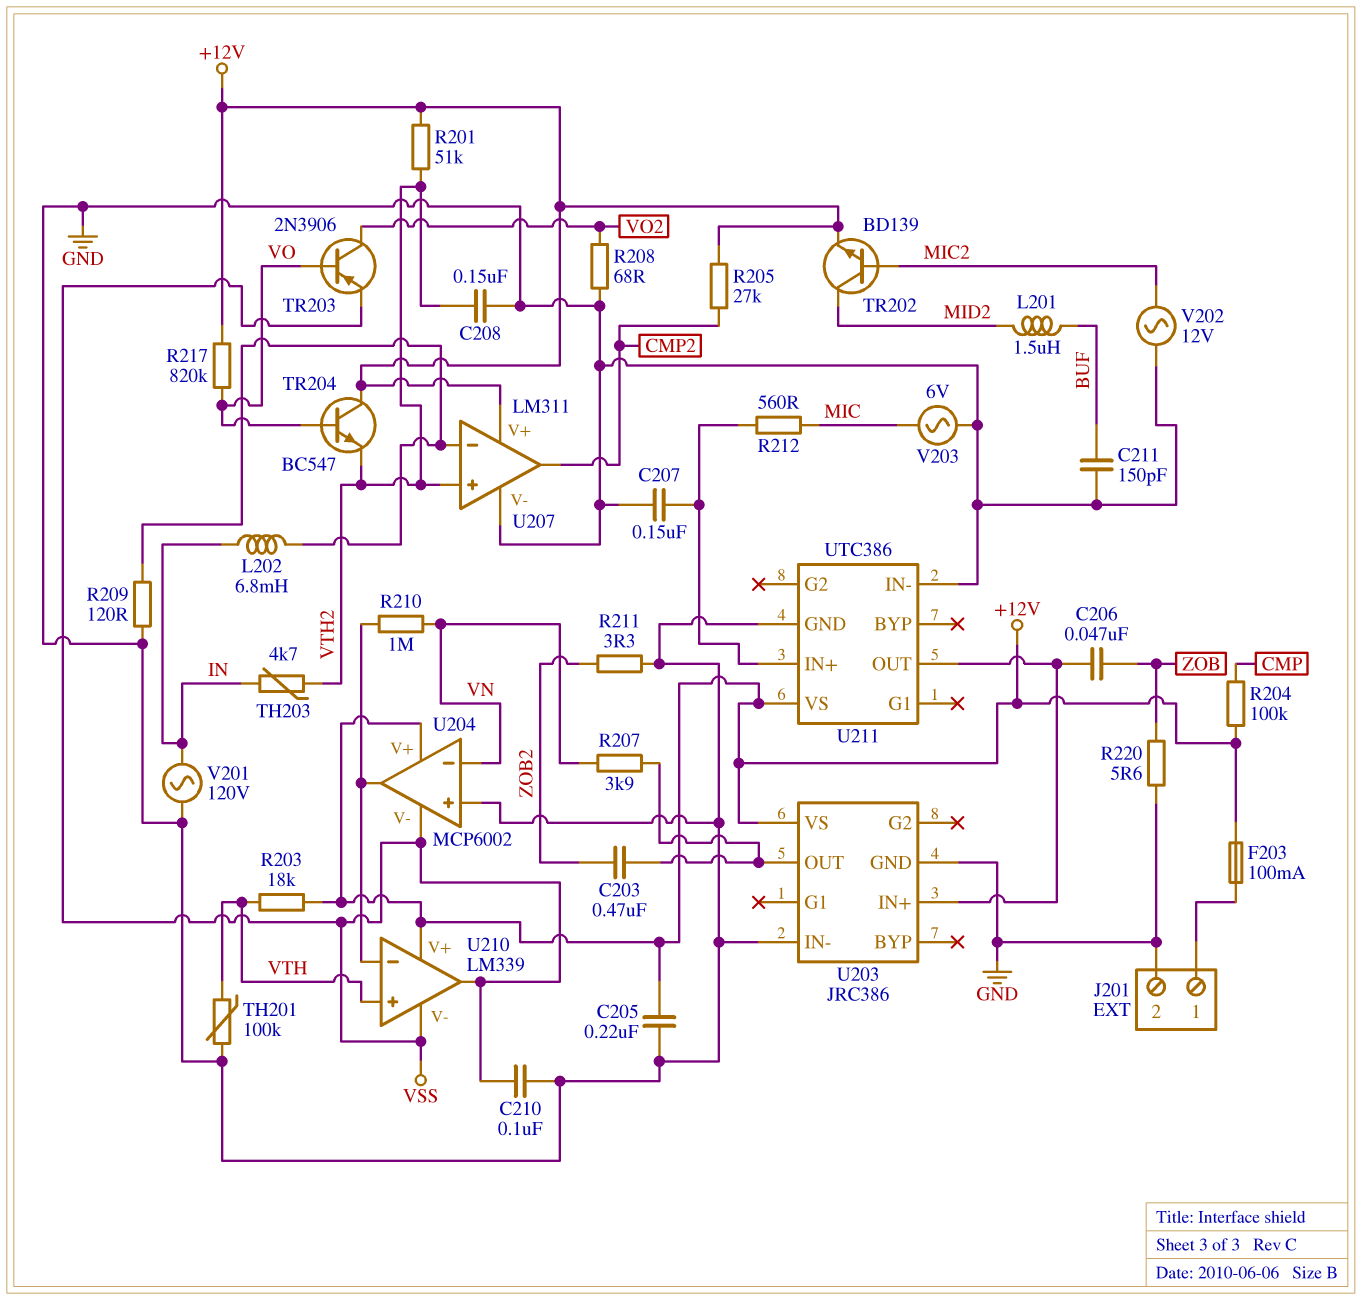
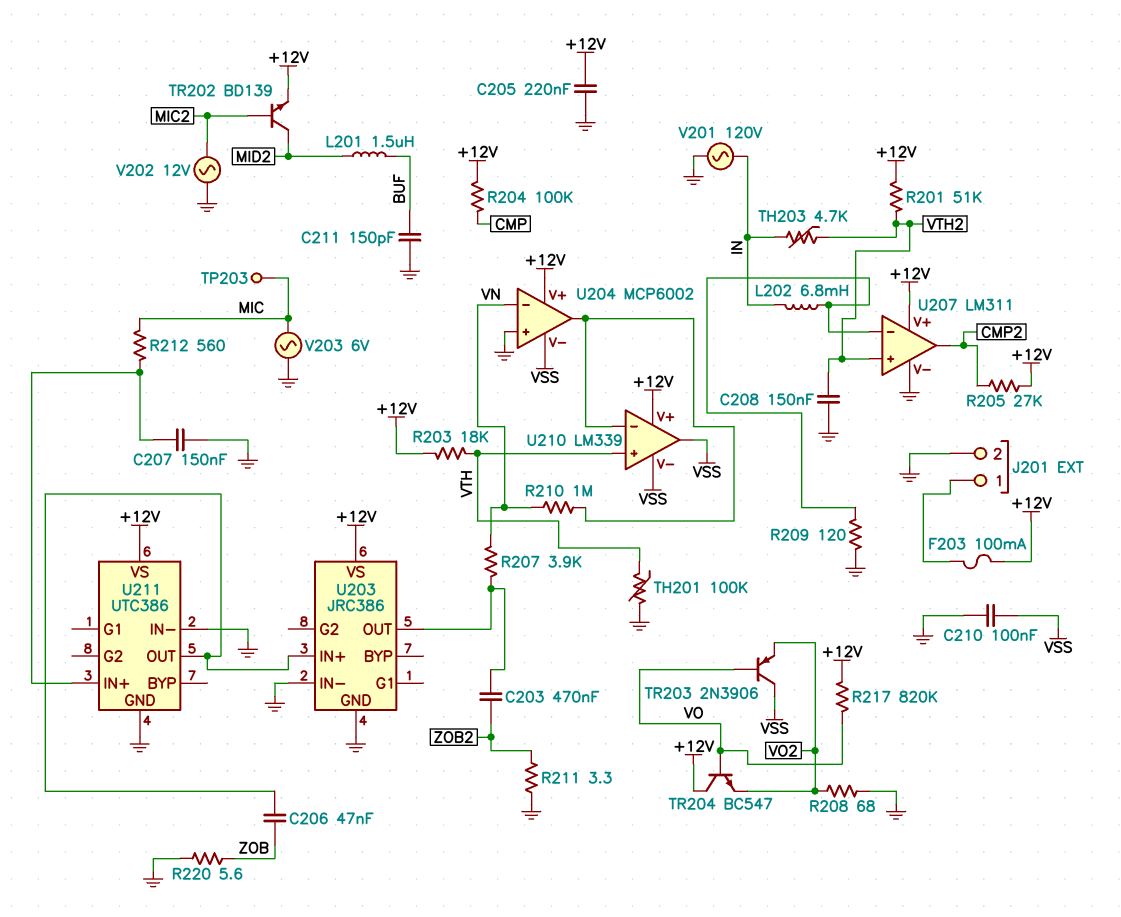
TP203: none -> test point (MIC)
TR203: PNP 2N3906 (B VO, C VO2, E VSS) -> PNP 2N3906 (B VO, C VSS, E VO2)
TR204: NPN BC547 (B VO, C +12V, E VTH2) -> NPN BC547 (B VO, C +12V, E VO2)

